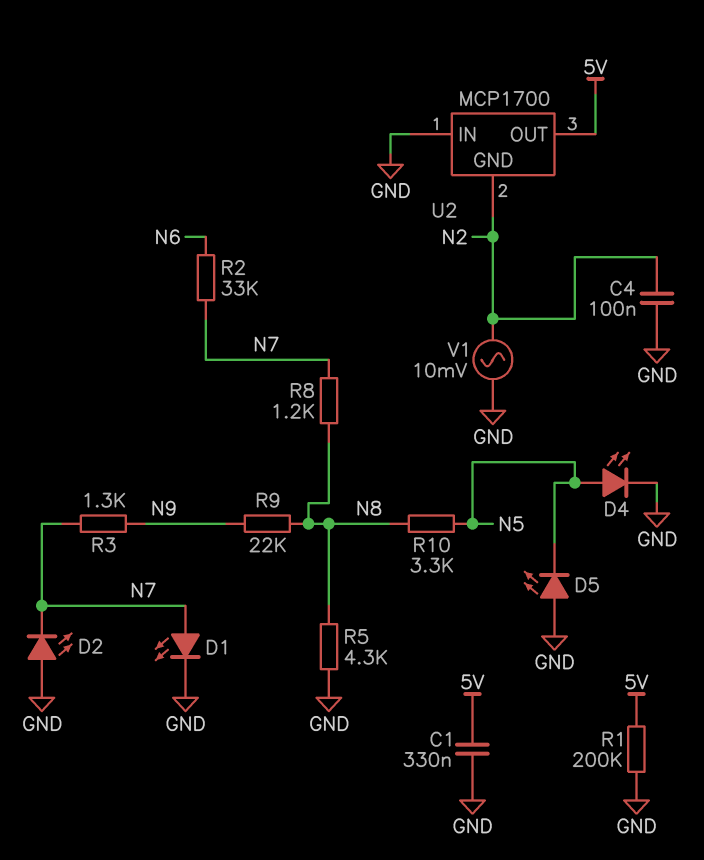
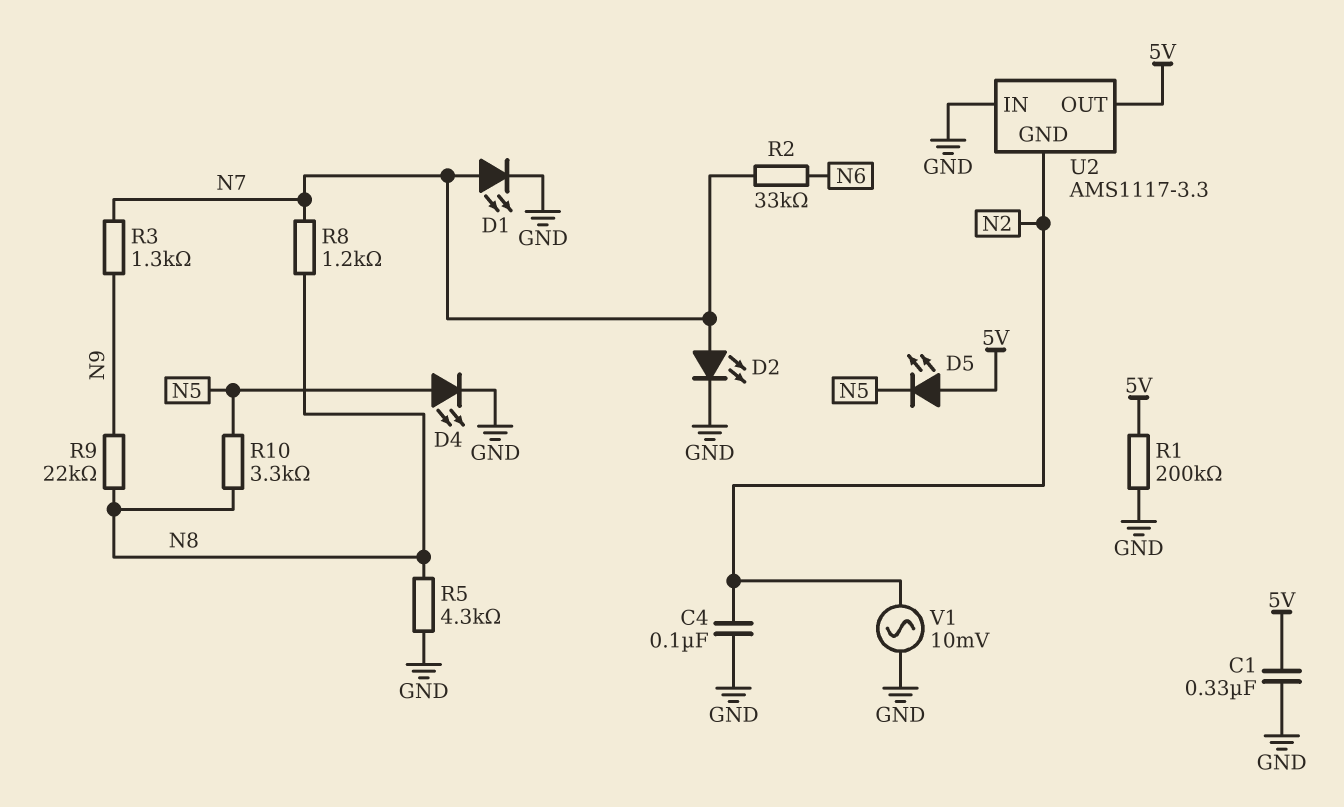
D2: LED (A GND, K N7) -> LED (A N7, K GND)
D5: LED (A GND, K N5) -> LED (A 5V, K N5)
U2: MCP1700 -> AMS1117-3.3

